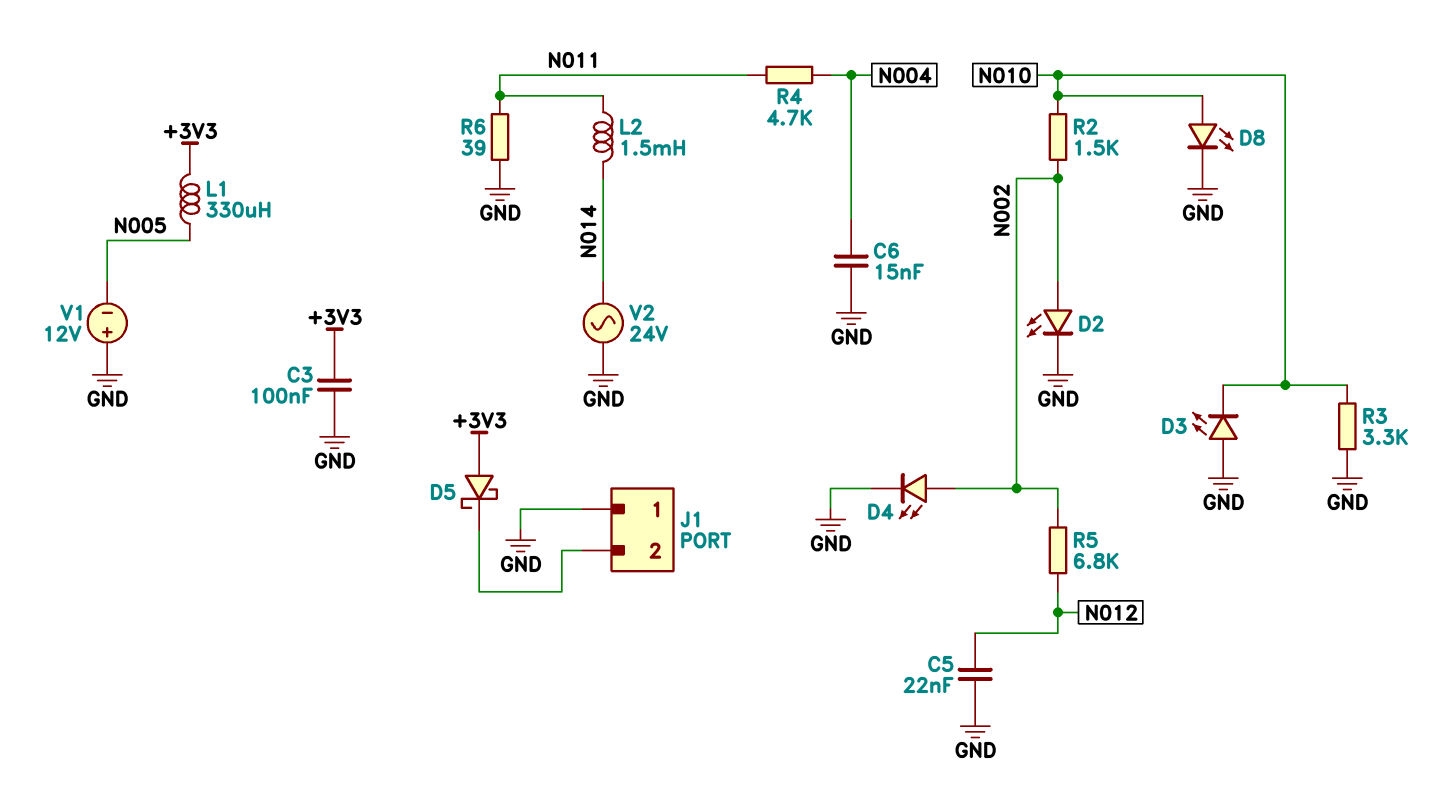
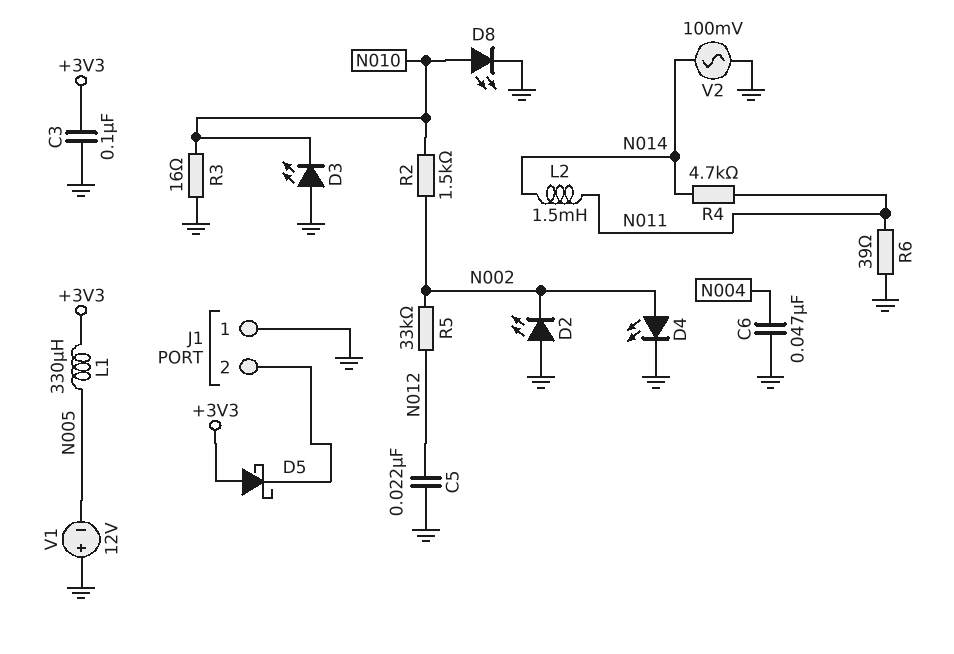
C6: 15nF (GND, N004) -> 47nF (GND, N004)
D2: LED (A N002, K GND) -> LED (A GND, K N002)
R3: 3.3k (GND, N010) -> 16 (GND, N010)
R4: 4.7k (N004, N011) -> 4.7k (N011, N014)
R5: 6.8k (N002, N012) -> 33k (N002, N012)
V2: AC 24V (GND, N014) -> AC 100mV (GND, N014)

